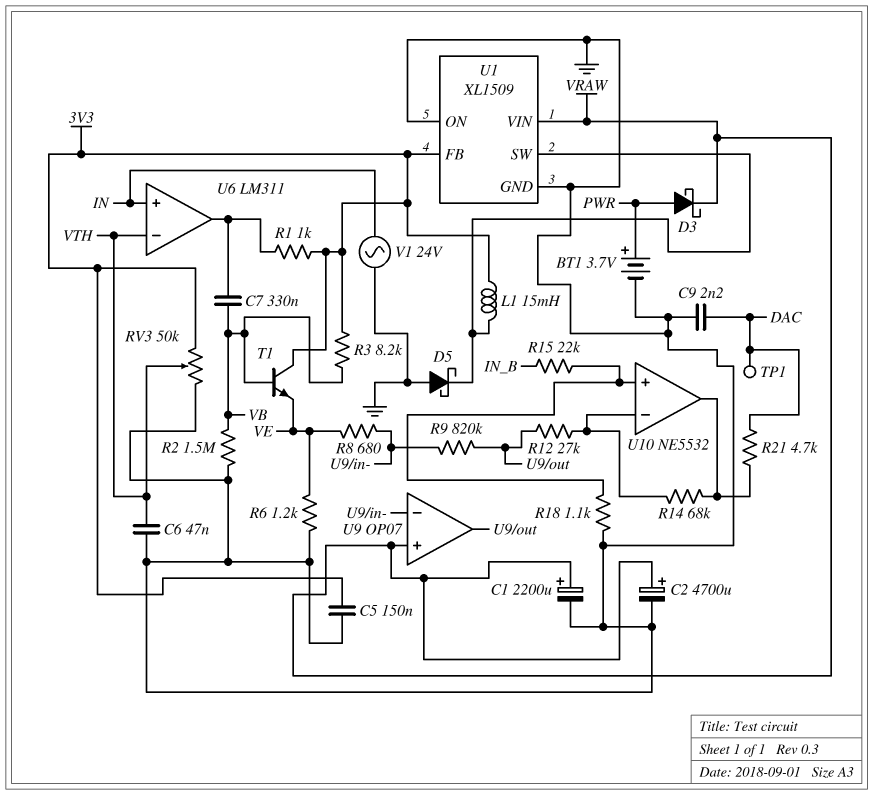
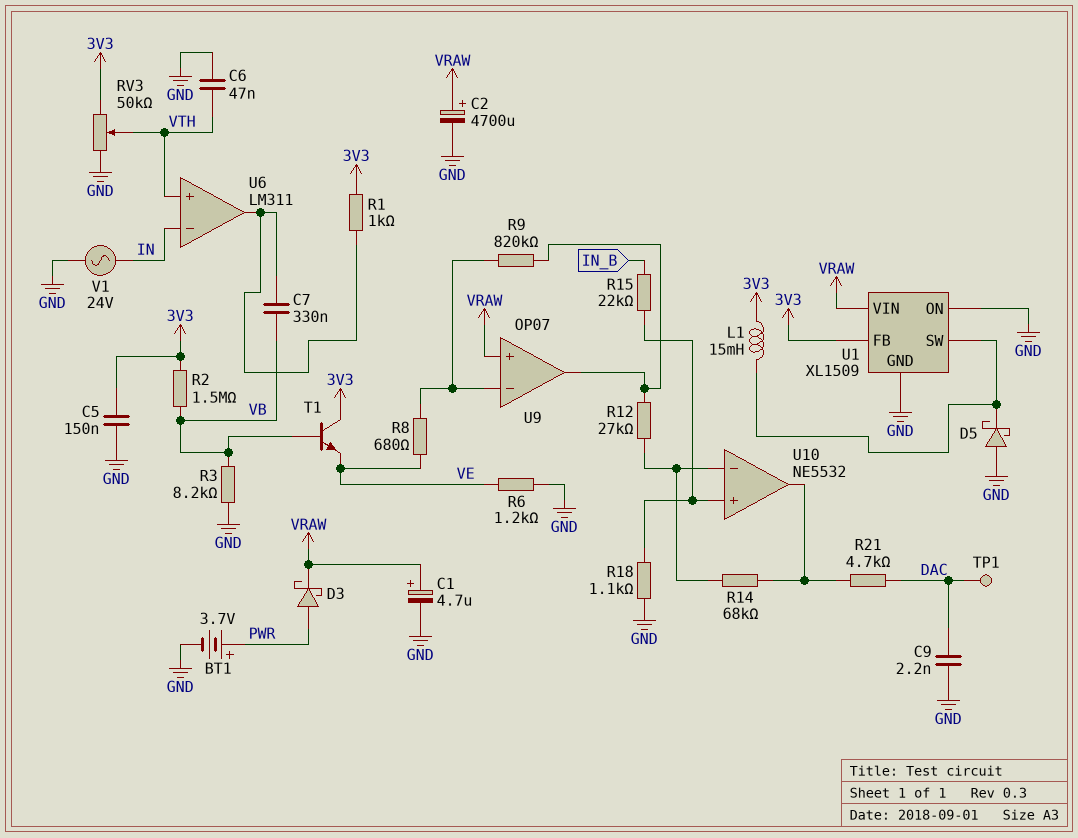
C1: 2200uF (plus VRAW, minus GND) -> 4.7uF (plus VRAW, minus GND)
R2: 1.5M (GND, VB) -> 1.5M (3V3, VB)
R3: 8.2k (3V3, VB) -> 8.2k (GND, VB)
U6 pin in+: IN -> VTH
U6 pin in-: VTH -> IN

